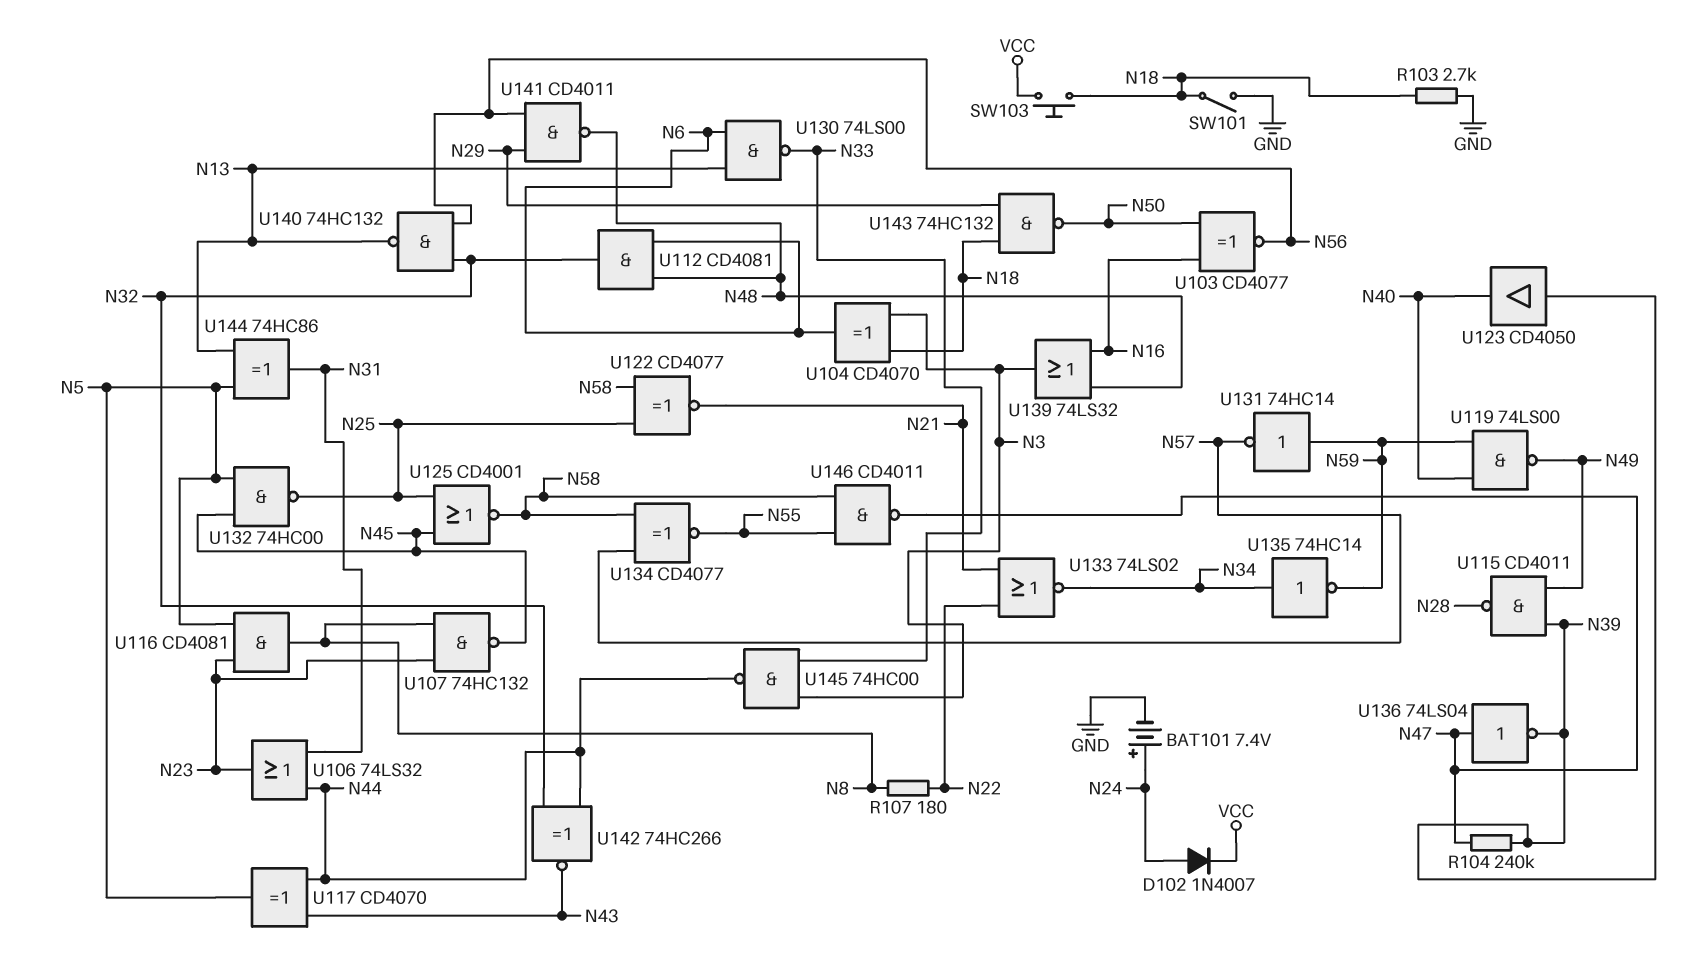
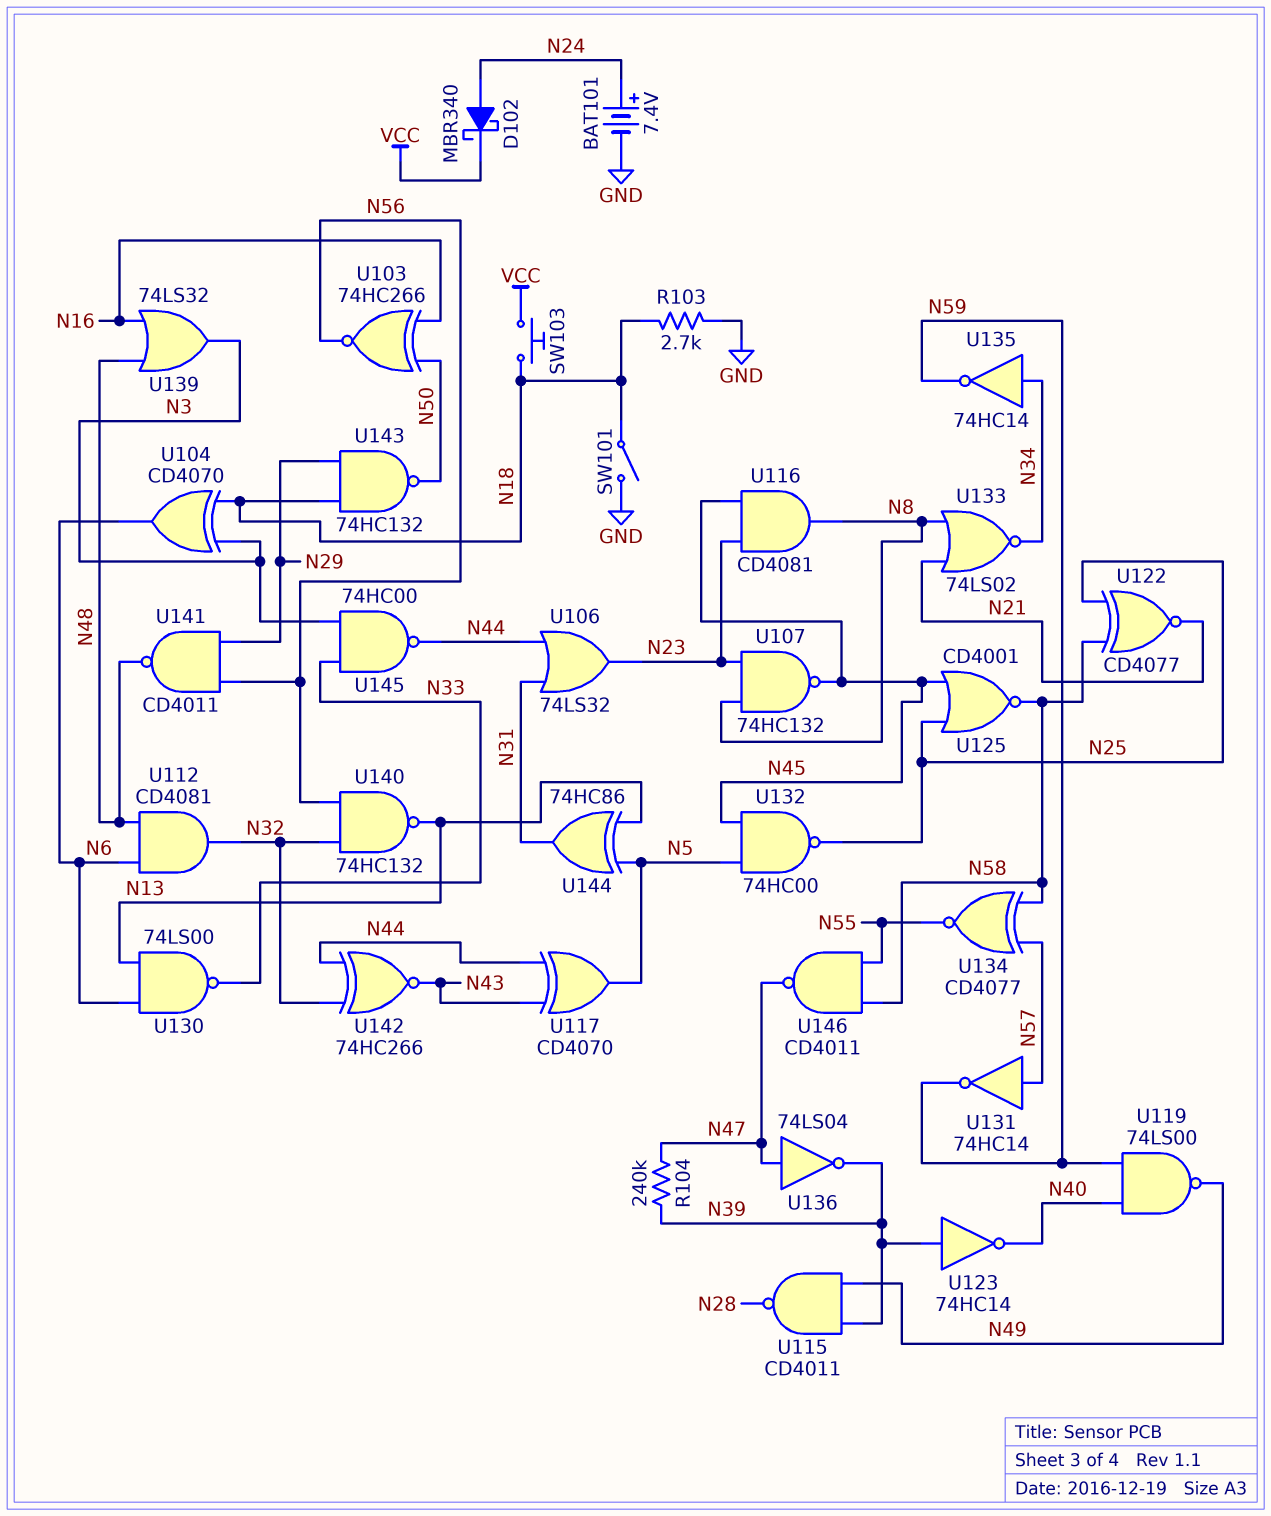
D102: diode 1N4007 (A N24, K VCC) -> schottky MBR340 (A N24, K VCC)
R107: 180 (N8, N22) -> none
U103: XNOR CD4077 (in N16, in N50, out N56) -> XNOR 74HC266 (in N16, in N50, out N56)
U116: AND CD4081 (in N5, in N23, out N8) -> AND CD4081 (in N23, in N45, out N8)
U123: buffer CD4050 (in N39, out N40) -> NOT 74HC14 (in N39, out N40)
U131: NOT 74HC14 (in N59, out N57) -> NOT 74HC14 (in N57, out N59)
U133: NOR 74LS02 (in N21, in N22, out N34) -> NOR 74LS02 (in N8, in N21, out N34)

